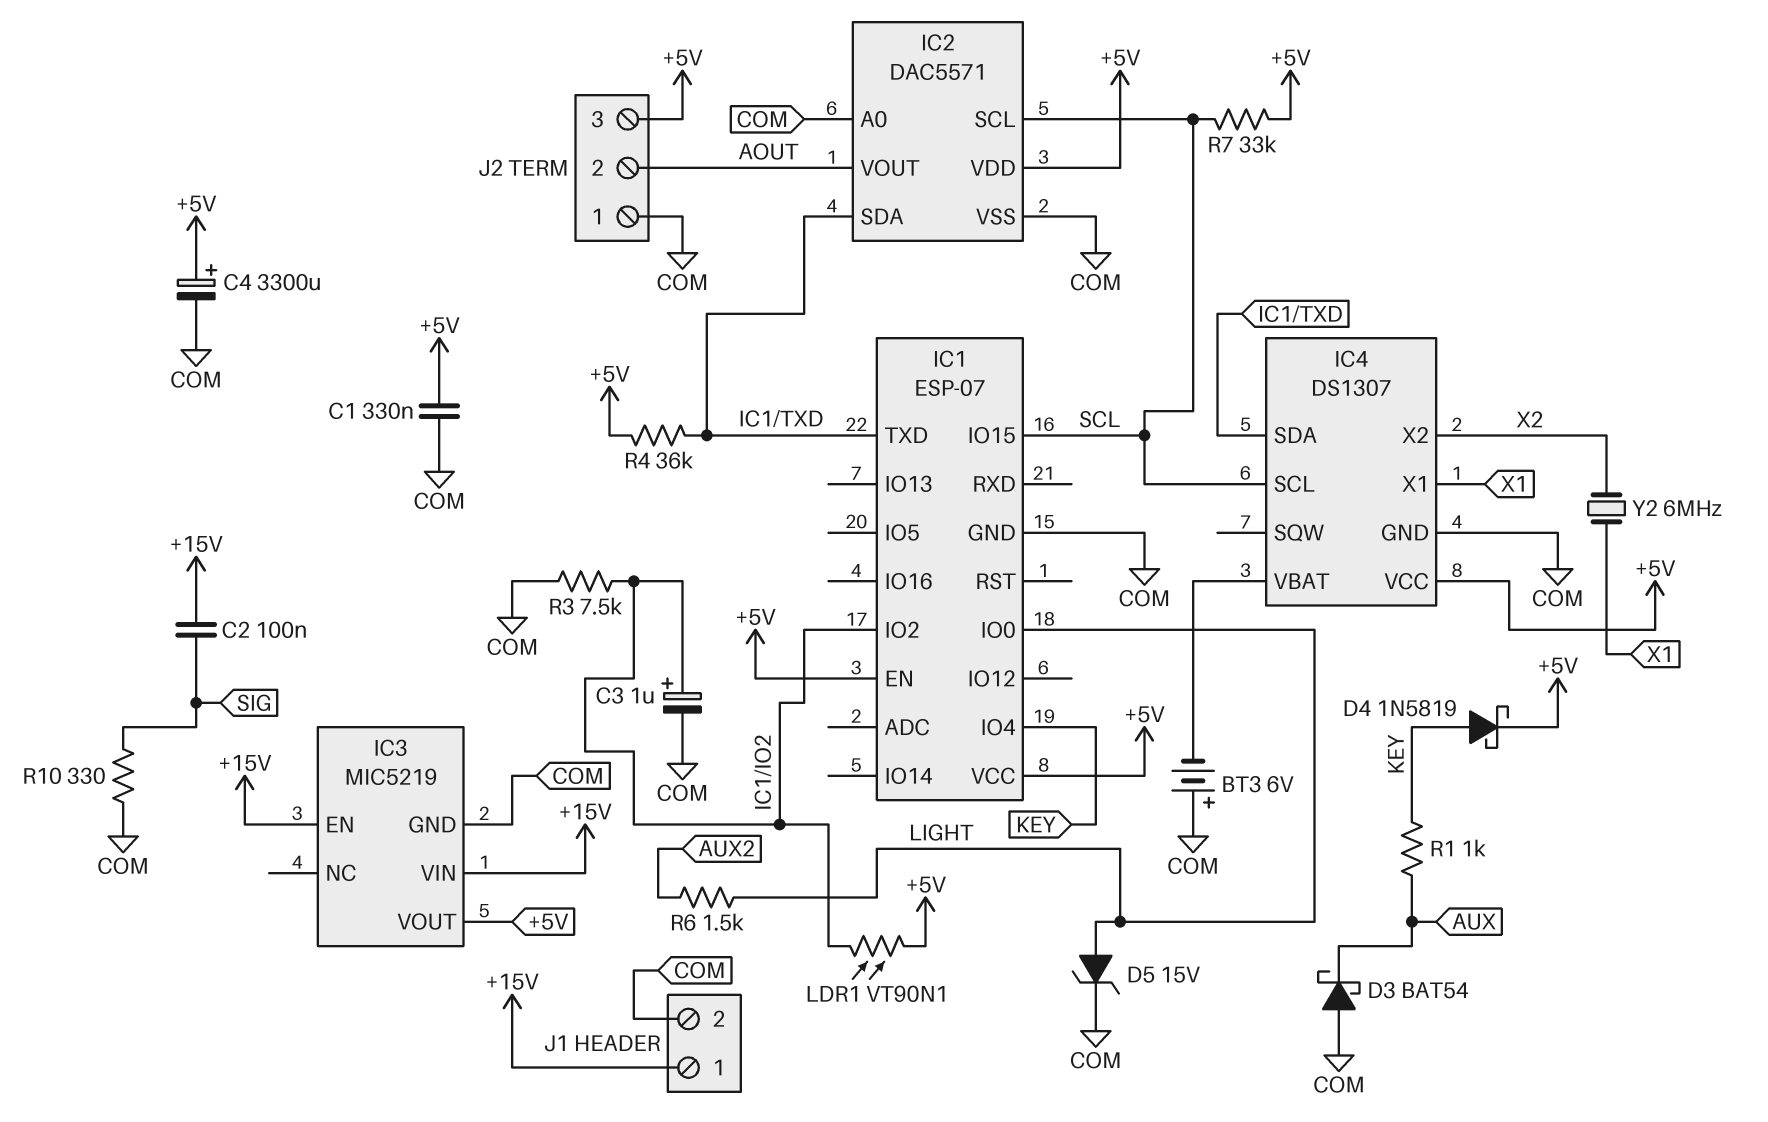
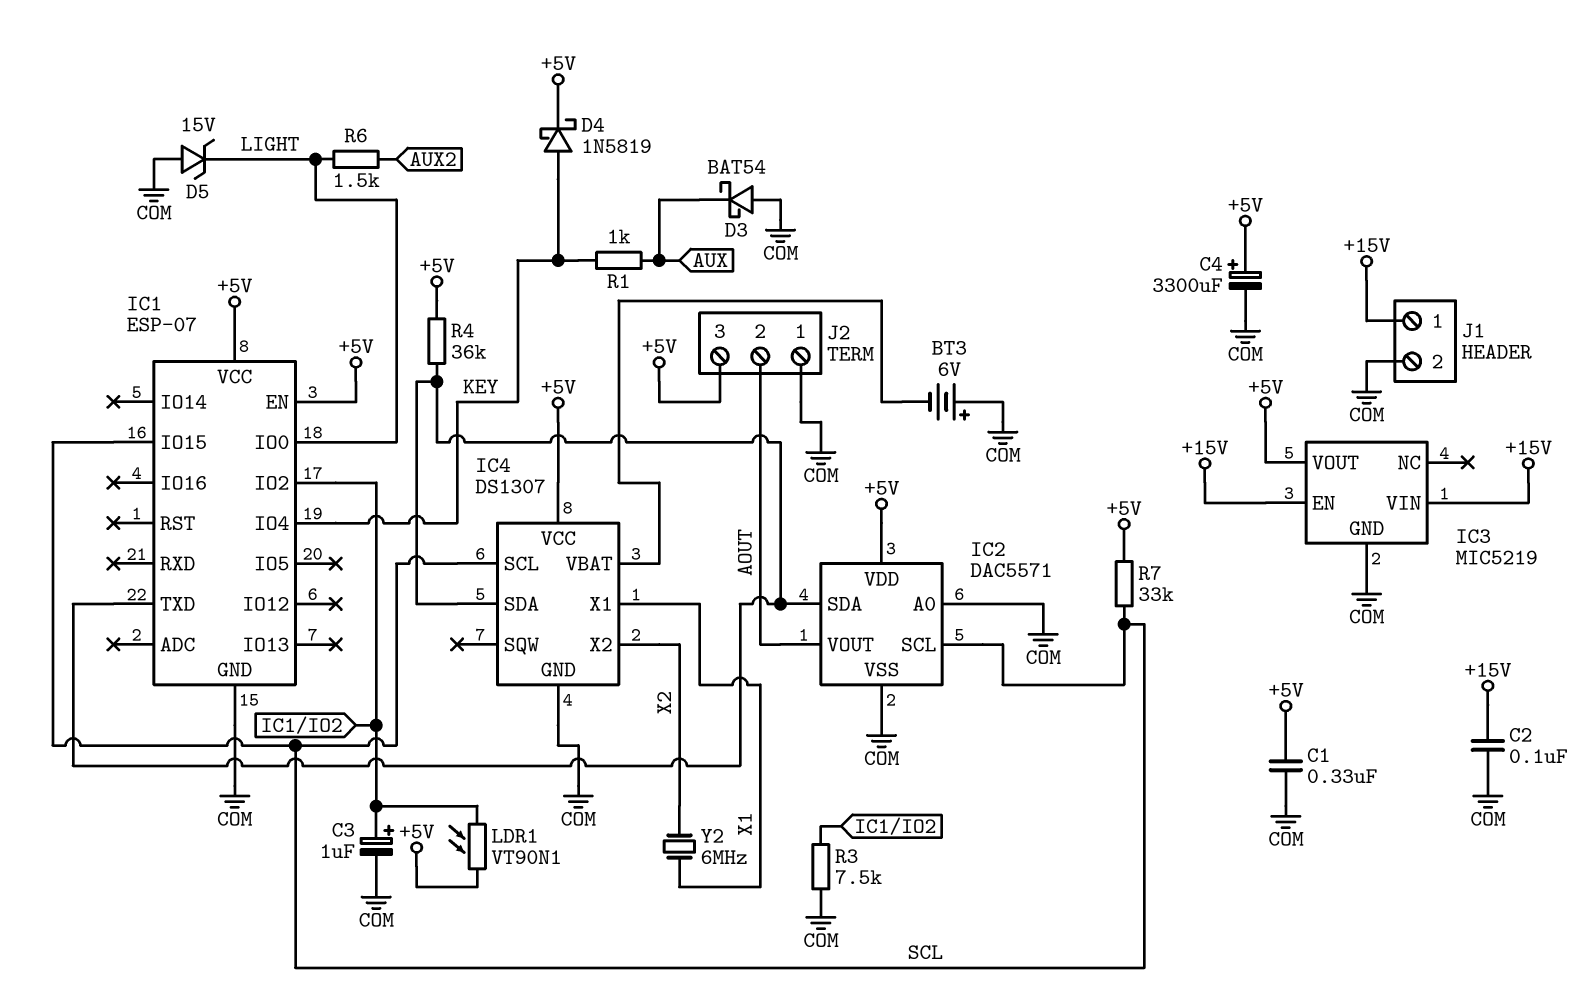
C2: 100nF (+15V, SIG) -> 100nF (+15V, COM)
D5: zener 15V (A LIGHT, K COM) -> zener 15V (A COM, K LIGHT)
R10: 330 (COM, SIG) -> none

